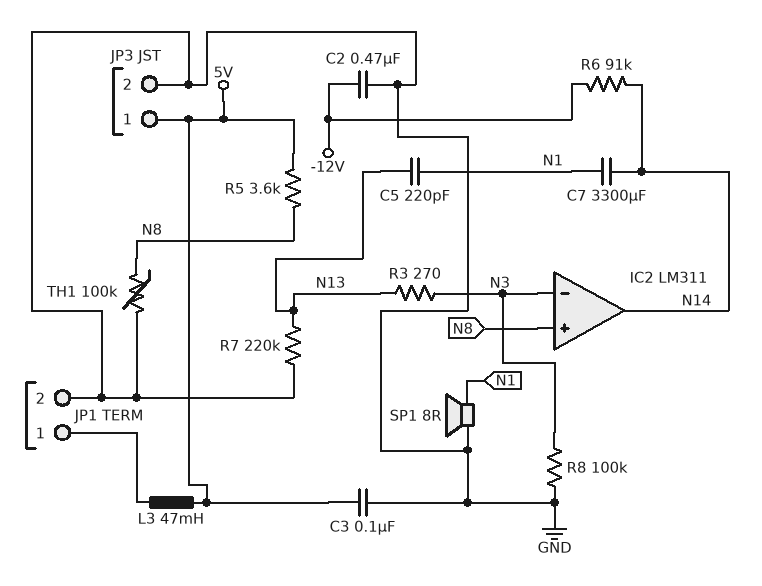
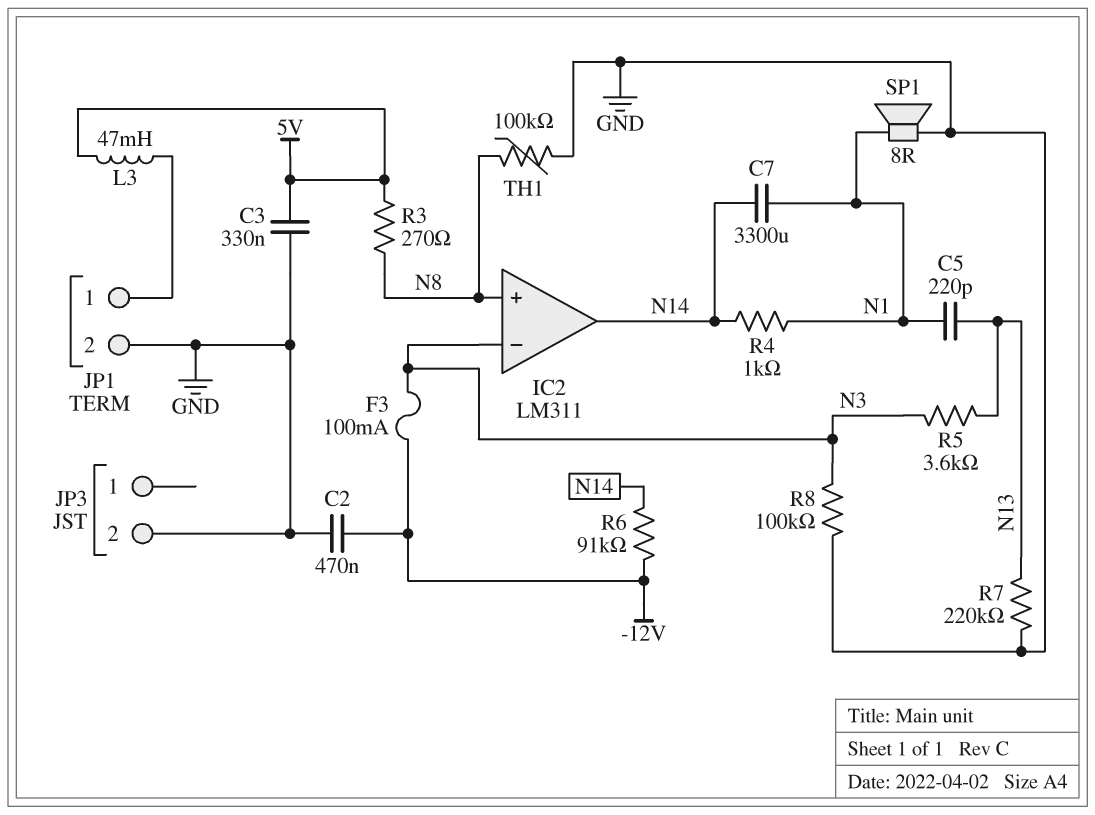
C3: 100nF (5V, GND) -> 330nF (5V, GND)
F3: none -> 100mA (-12V, N3)
JP3 pin 1: 5V -> none
R3: 270 (N3, N13) -> 270 (5V, N8)
R4: none -> 1k (N1, N14)
R5: 3.6k (5V, N8) -> 3.6k (N3, N13)

